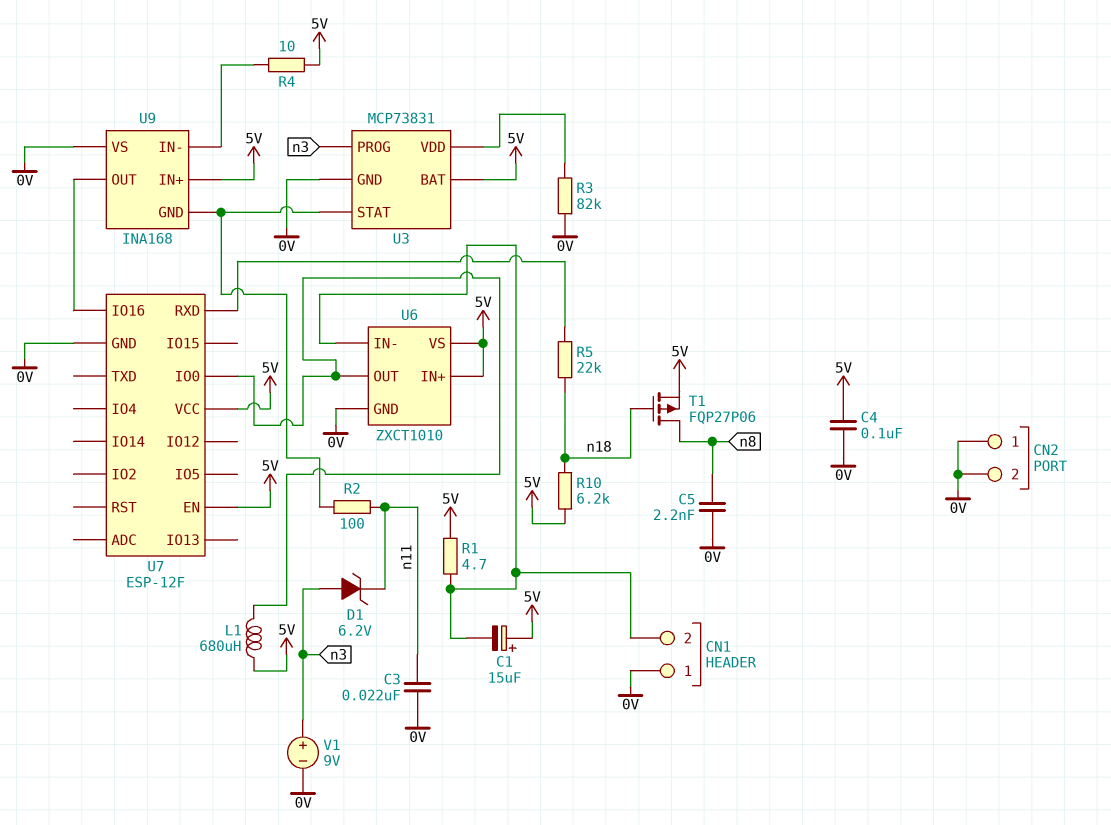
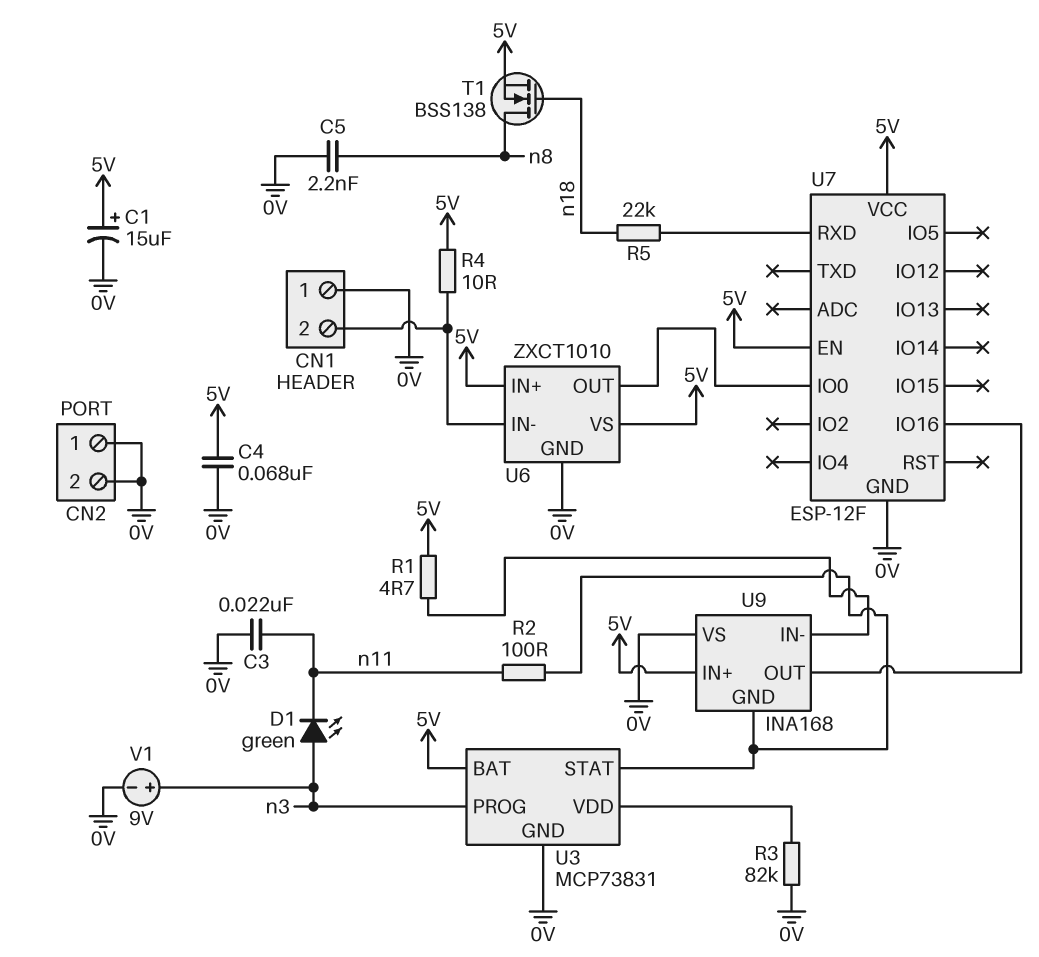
C1: 15uF (plus 5V, minus CN1/2) -> 15uF (plus 5V, minus 0V)
C4: 100nF (0V, 5V) -> 68nF (0V, 5V)
D1: zener 6.2V (A n3, K n11) -> LED green (A n3, K n11)
L1: 680uH (5V, U6/OUT) -> none
R1: 4.7 (5V, CN1/2) -> 4.7 (5V, U9/IN-)
R4: 10 (5V, U9/IN-) -> 10 (5V, CN1/2)
R10: 6.2k (5V, n18) -> none
T1: PMOS FQP27P06 (G n18, D n8, S 5V) -> NMOS BSS138 (G n18, D n8, S 5V)

